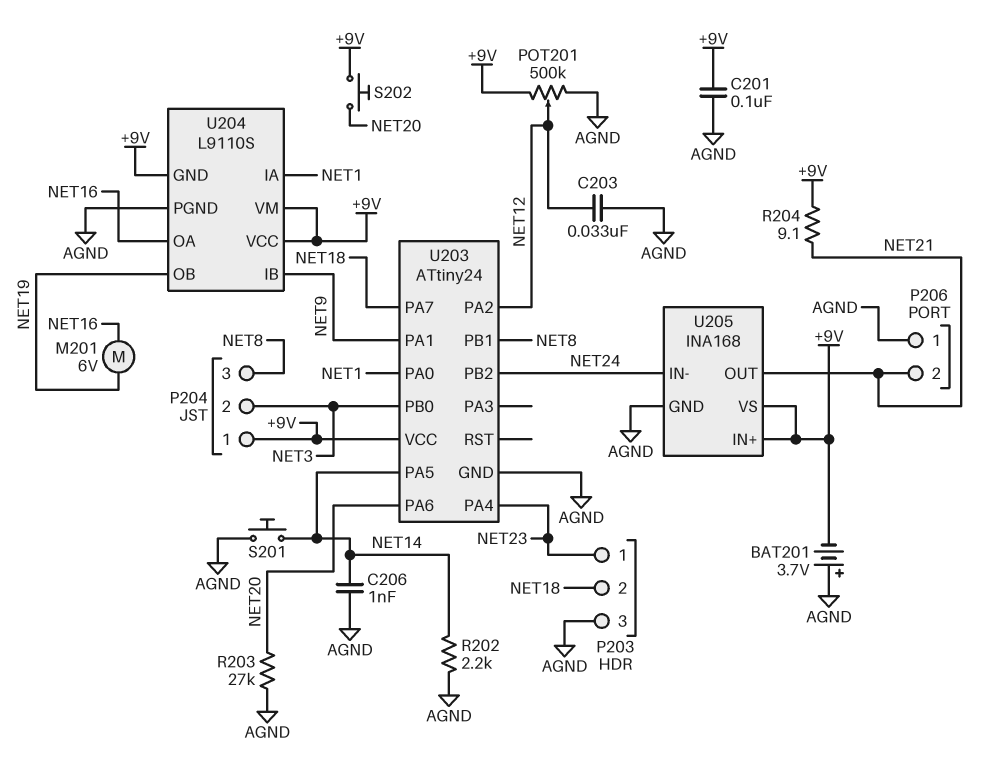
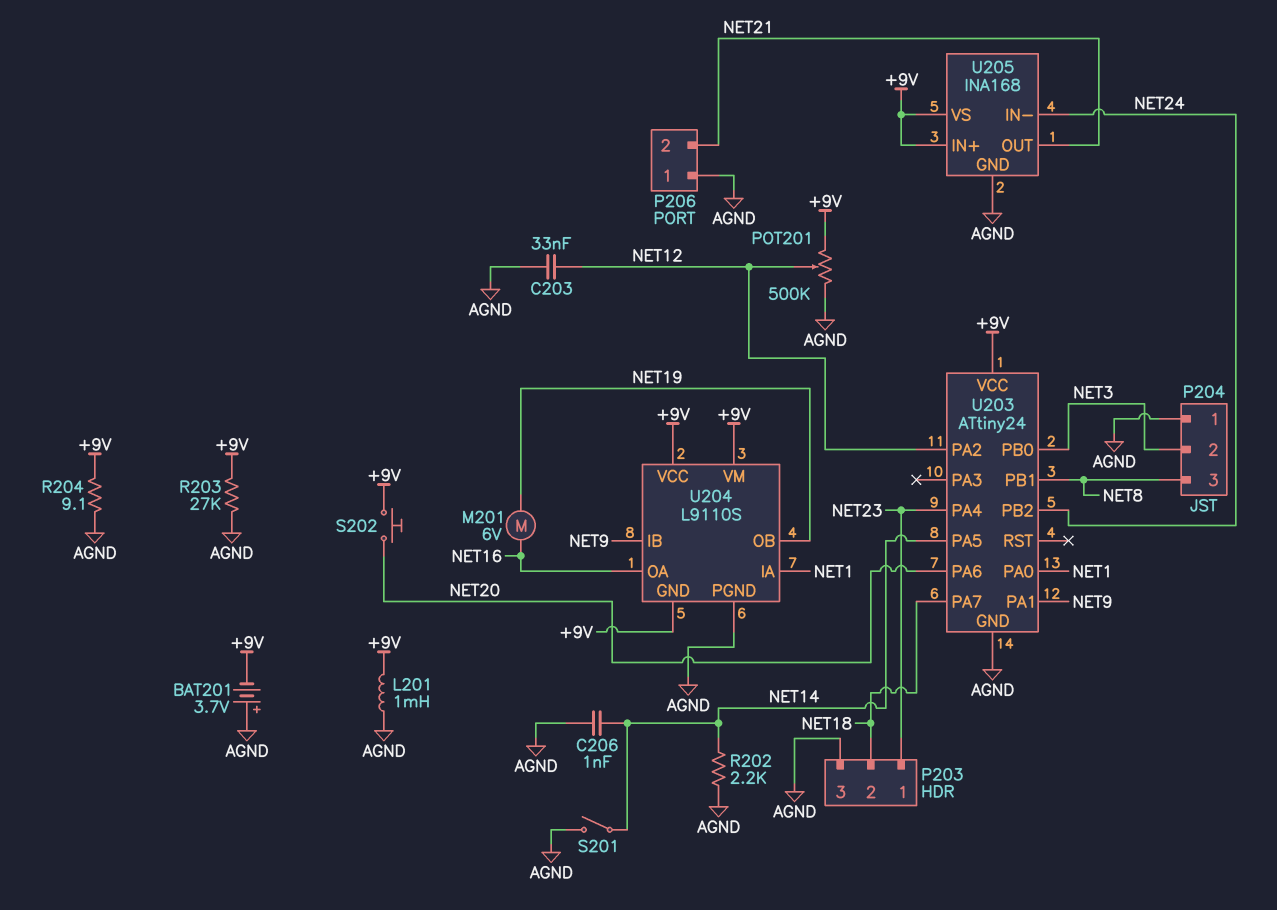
C201: 100nF (+9V, AGND) -> none
L201: none -> 1mH (+9V, AGND)
P204 pin 1: +9V -> AGND
R203: 27k (AGND, NET20) -> 27k (+9V, AGND)
R204: 9.1 (+9V, NET21) -> 9.1 (+9V, AGND)
S201: button (AGND, NET14) -> switch (AGND, NET14)

